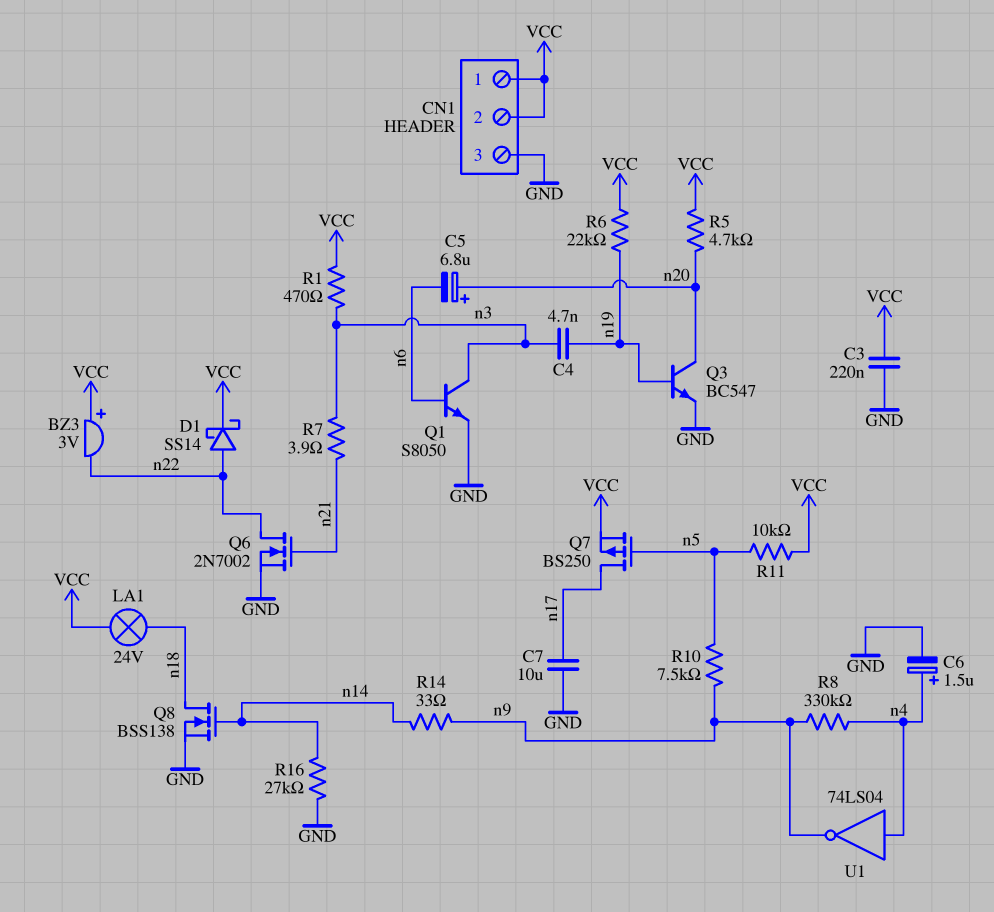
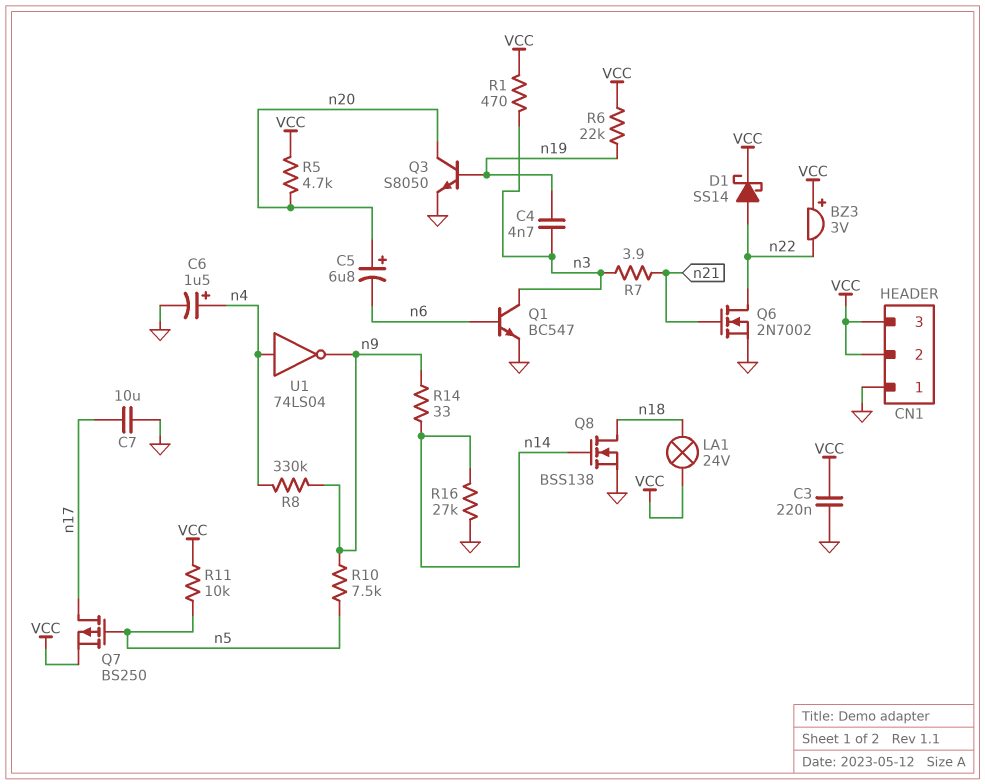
CN1 pin 1: VCC -> GND
CN1 pin 3: GND -> VCC
Q1: NPN S8050 (B n6, C n3, E GND) -> NPN BC547 (B n6, C n3, E GND)
Q3: NPN BC547 (B n19, C n20, E GND) -> NPN S8050 (B n19, C n20, E GND)

